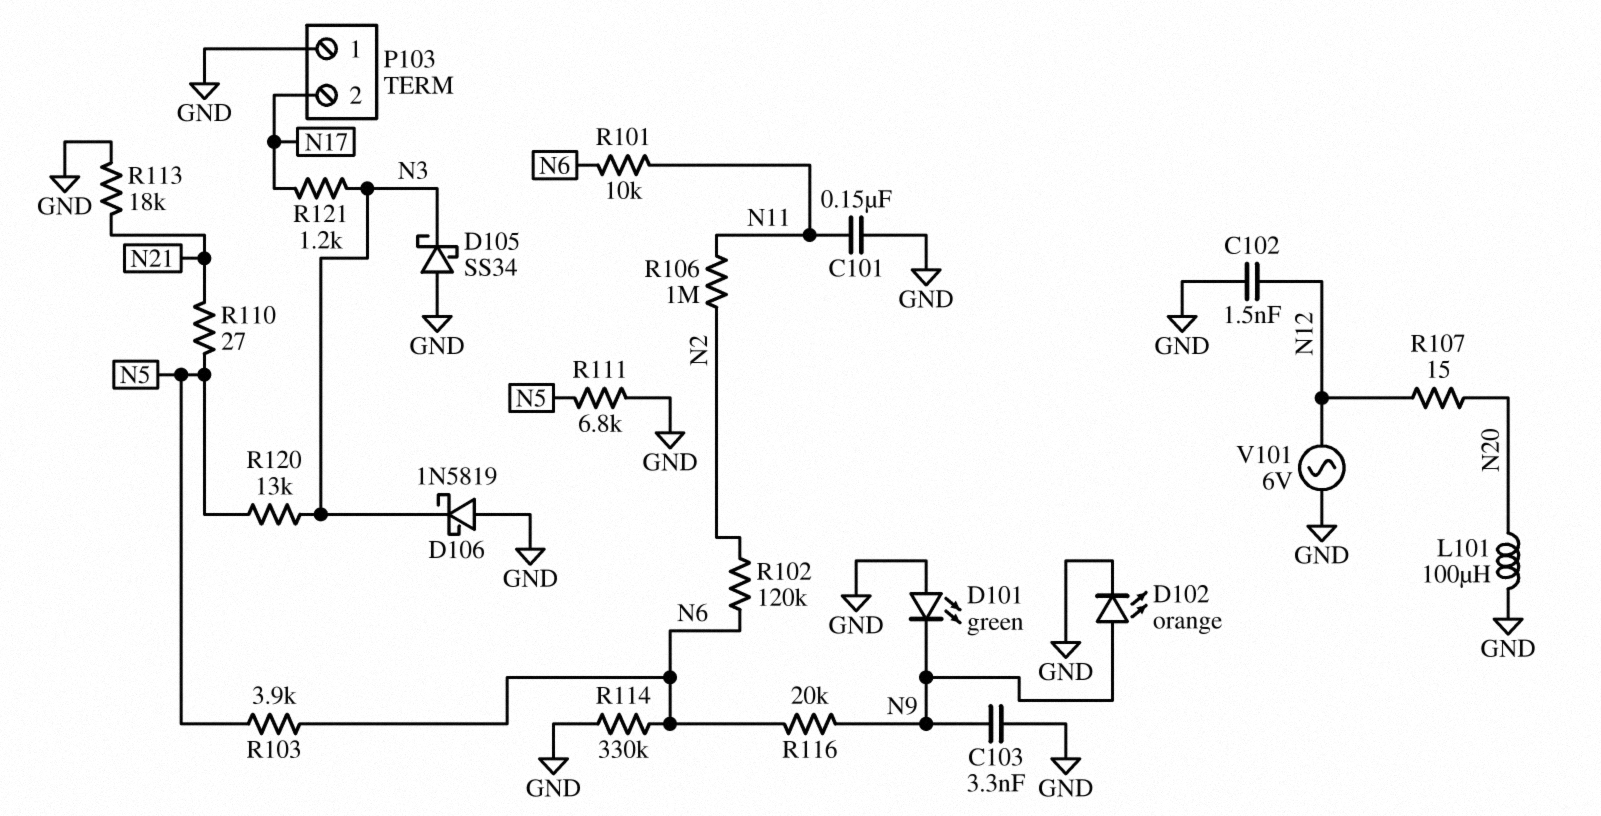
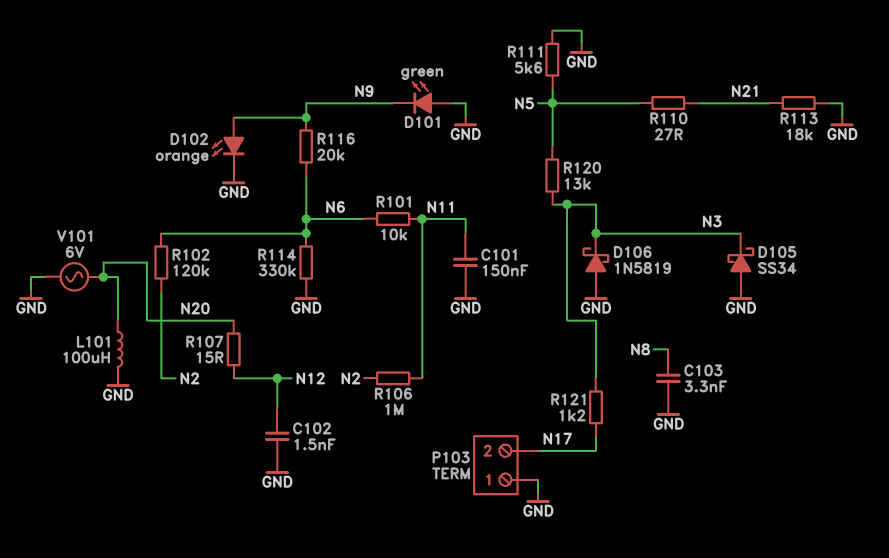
C103: 3.3nF (GND, N9) -> 3.3nF (GND, N8)
R103: 3.9k (N5, N6) -> none
R111: 6.8k (GND, N5) -> 5.6k (GND, N5)
V101: AC 6V (GND, N12) -> AC 6V (GND, N20)

